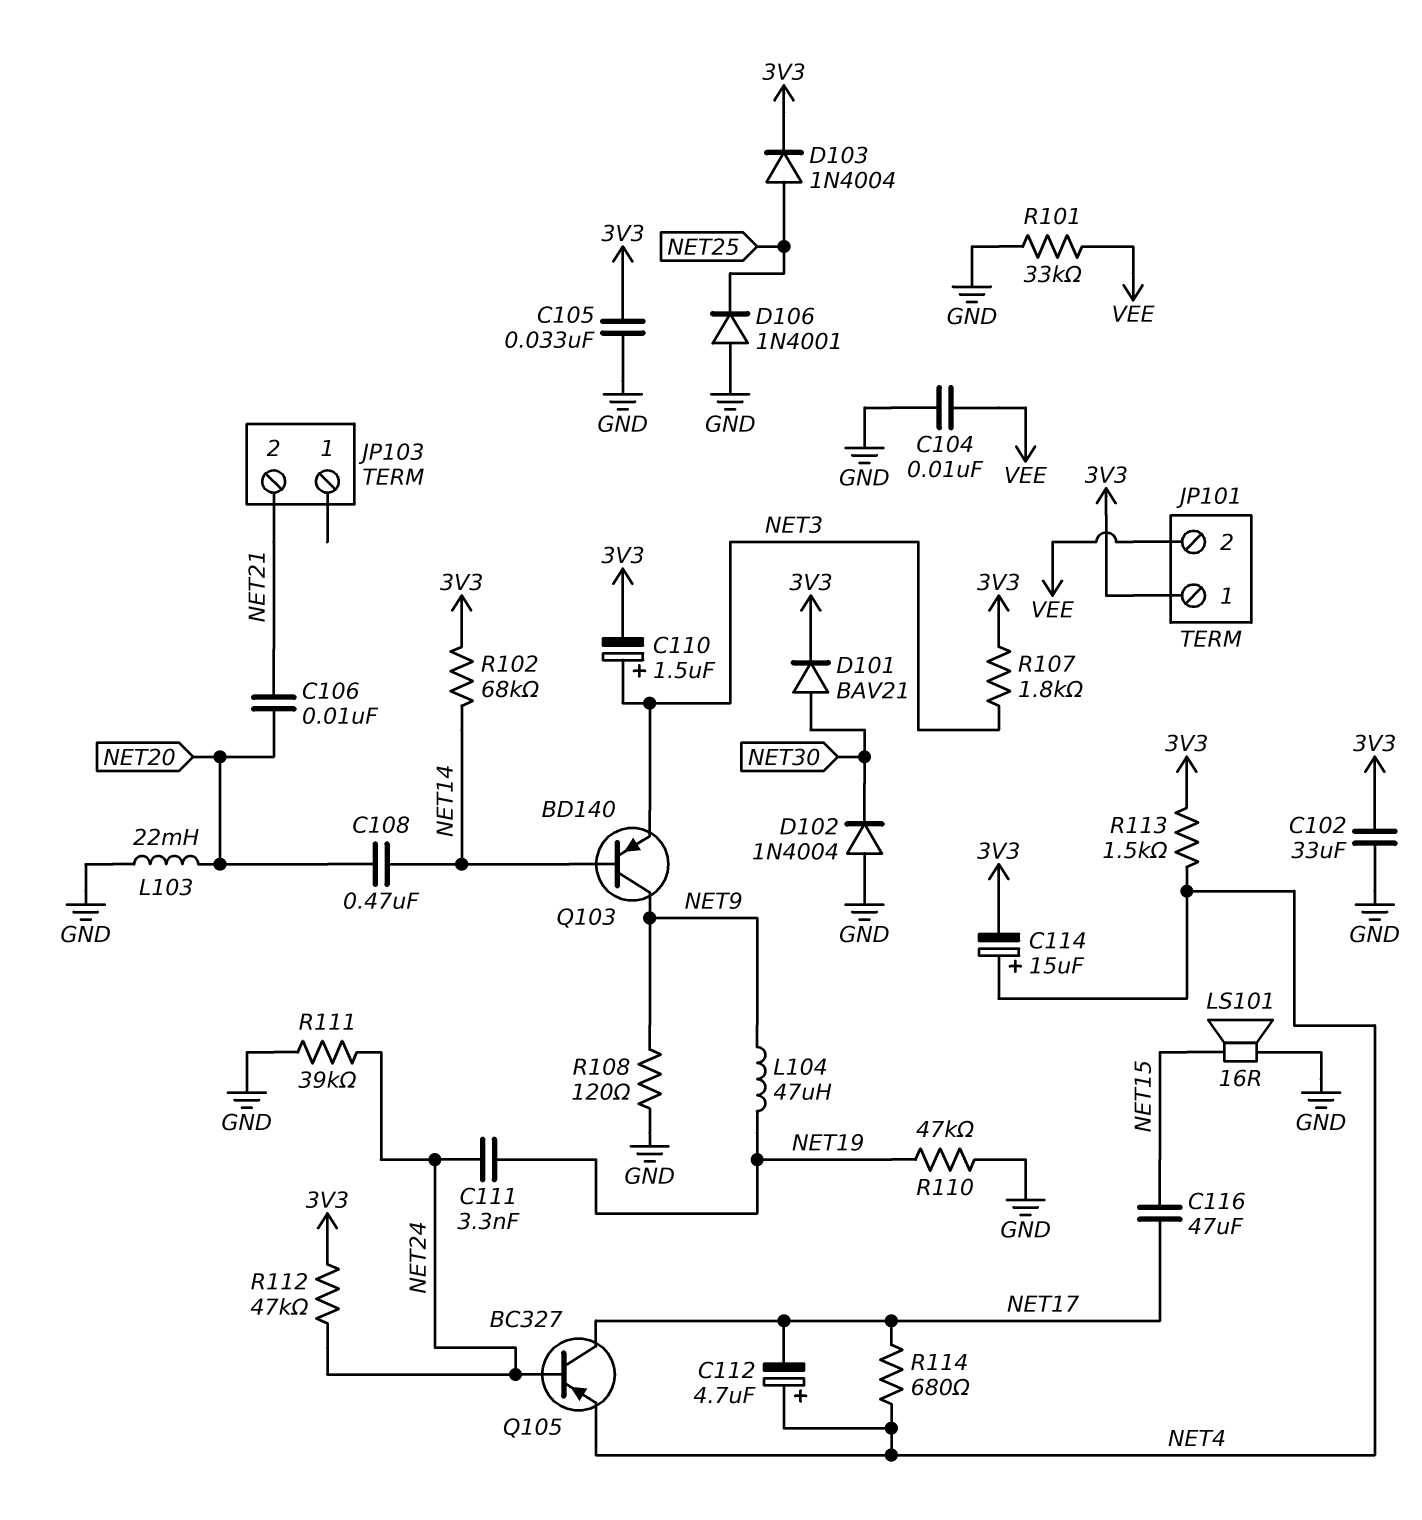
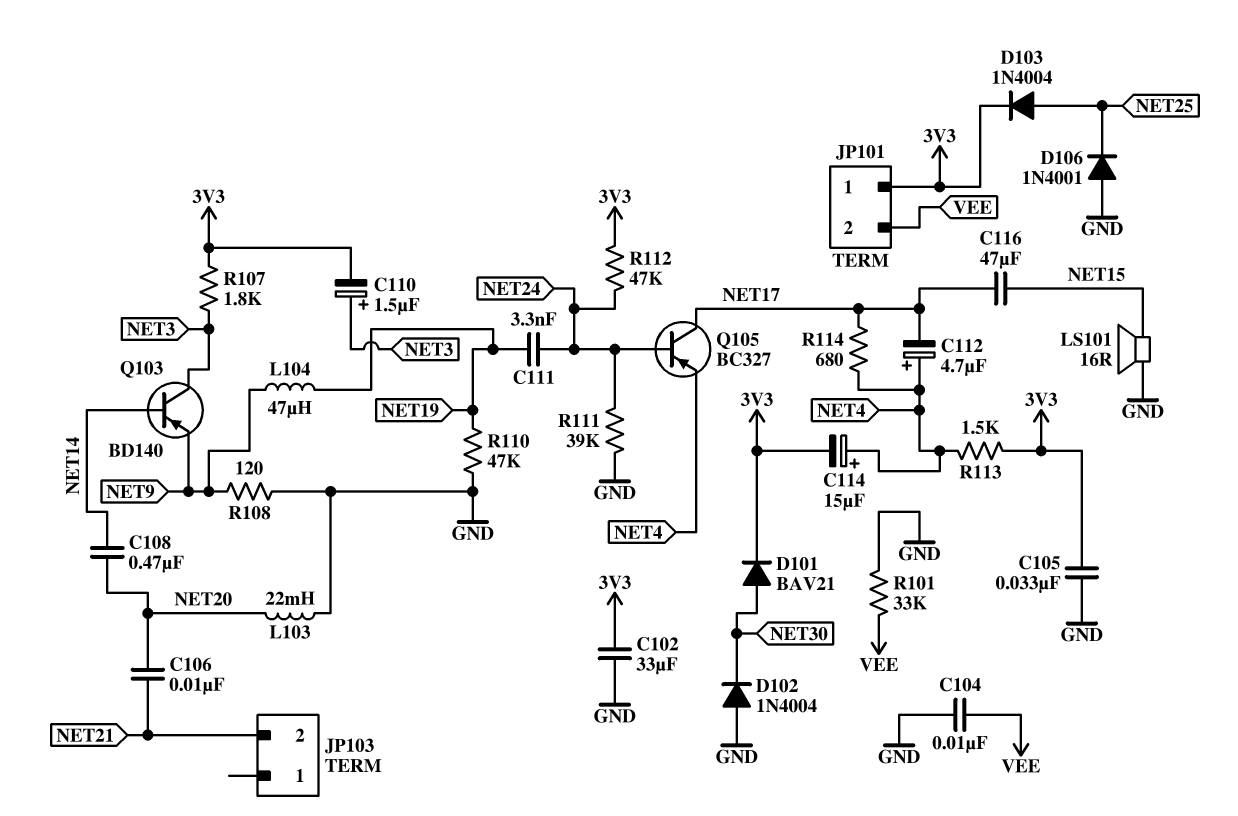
Q103: PNP BD140 (B NET14, C NET9, E NET3) -> PNP BD140 (B NET14, C NET3, E NET9)
R102: 68k (3V3, NET14) -> none

